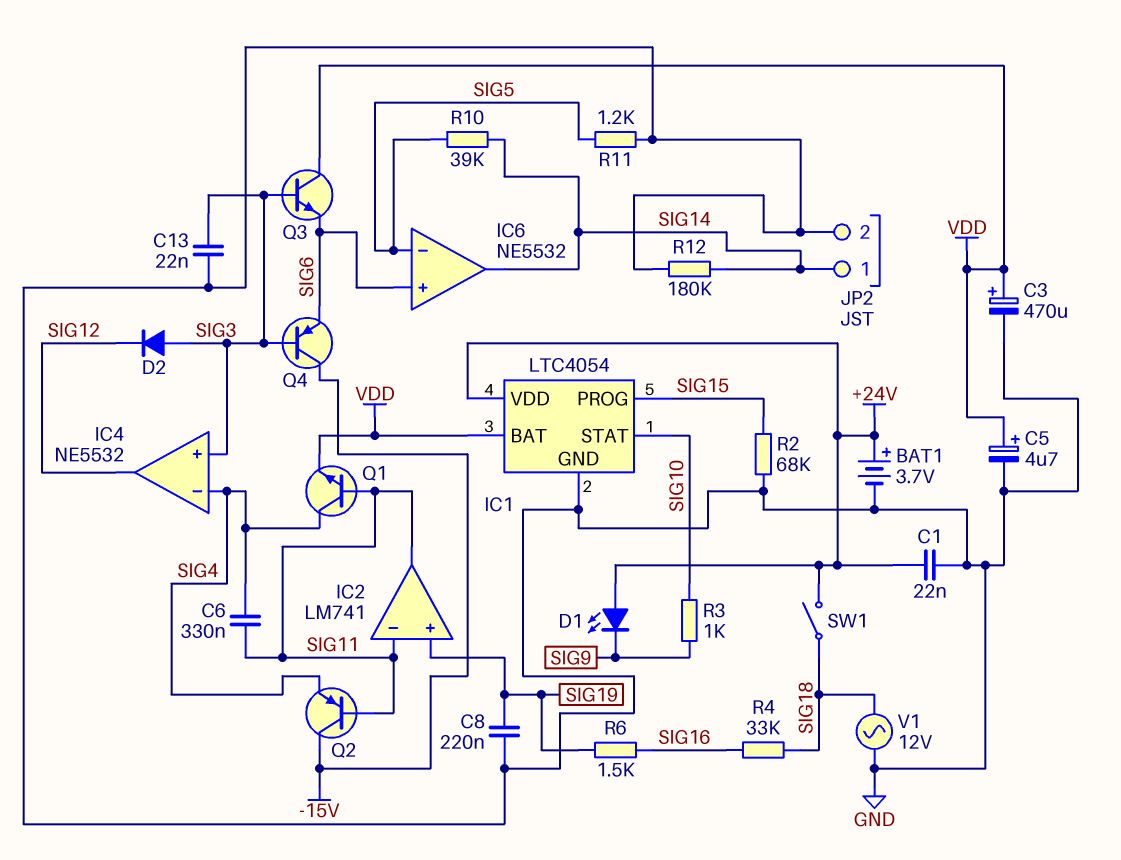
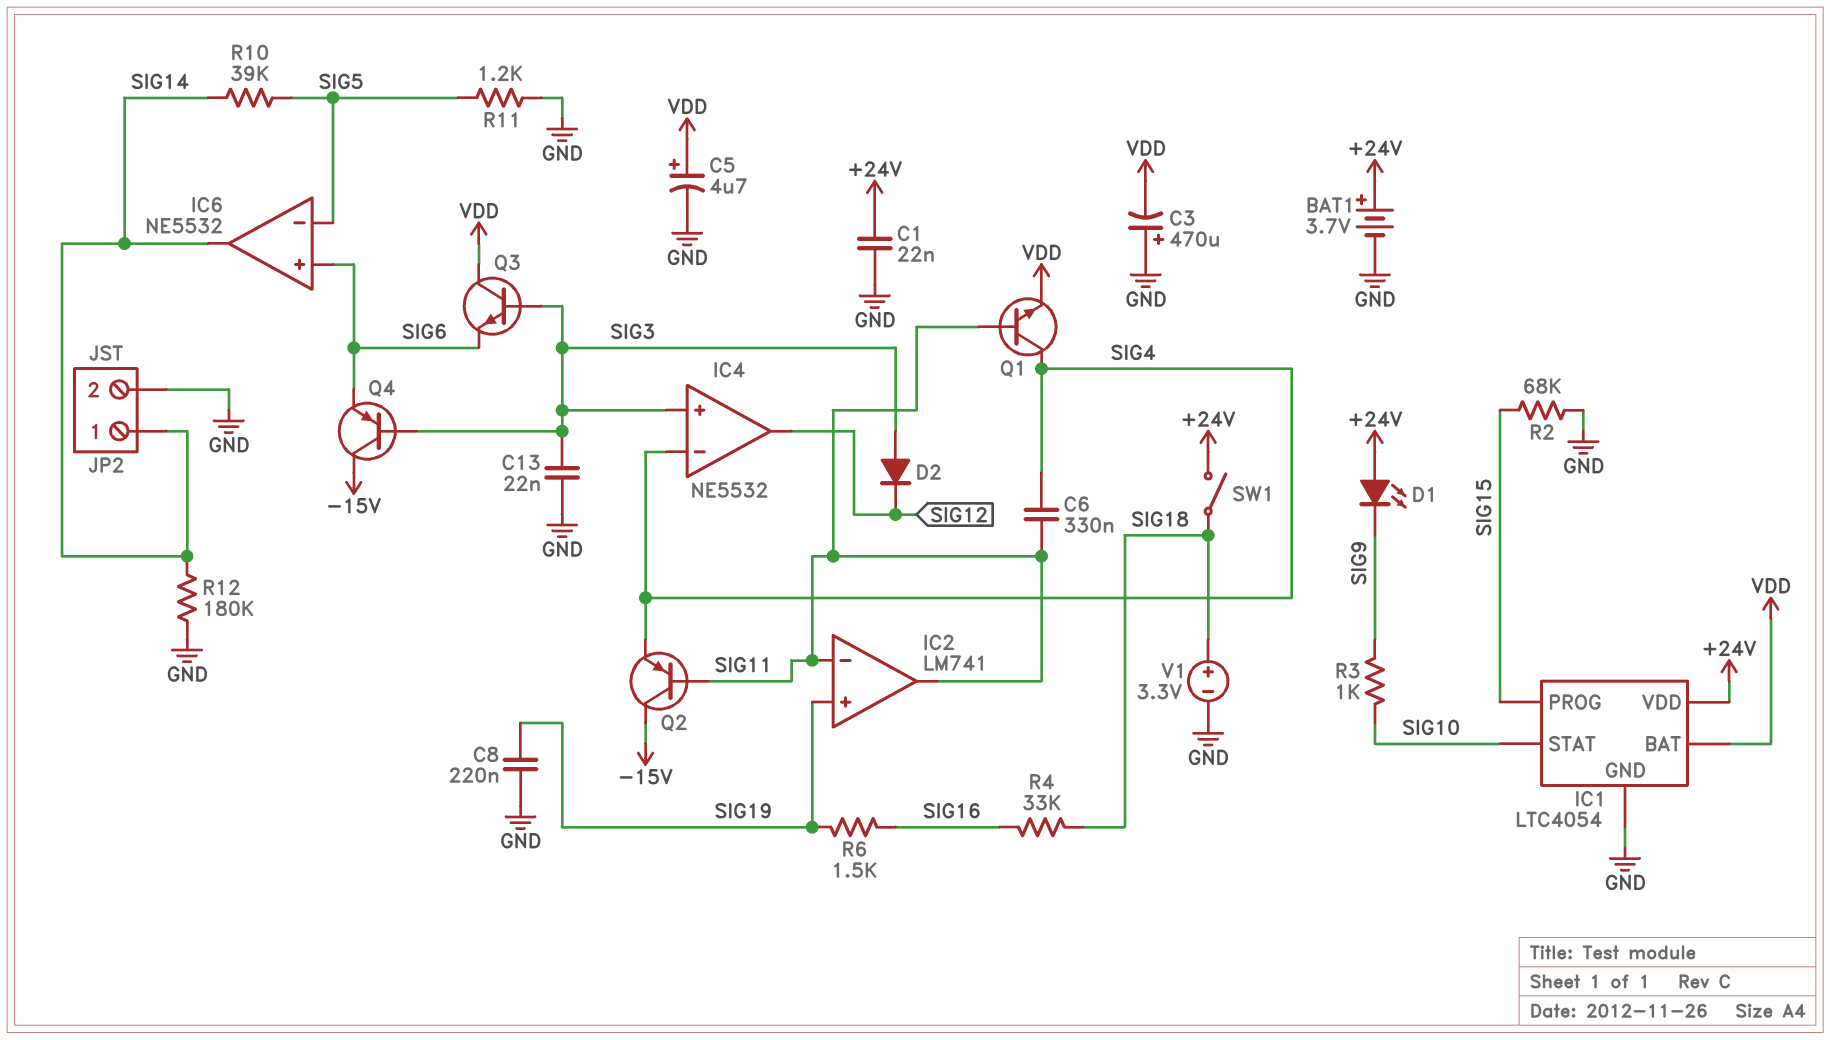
C3: 470uF (plus VDD, minus GND) -> 470uF (plus GND, minus VDD)
V1: AC 12V (GND, SIG18) -> 3.3V (plus SIG18, minus GND)

